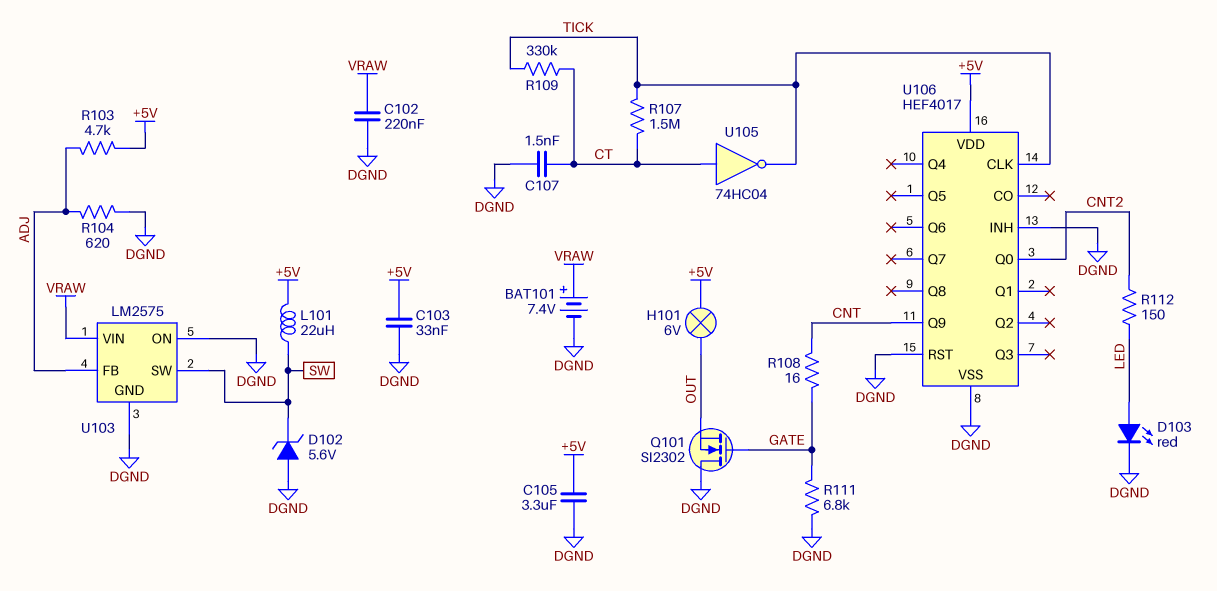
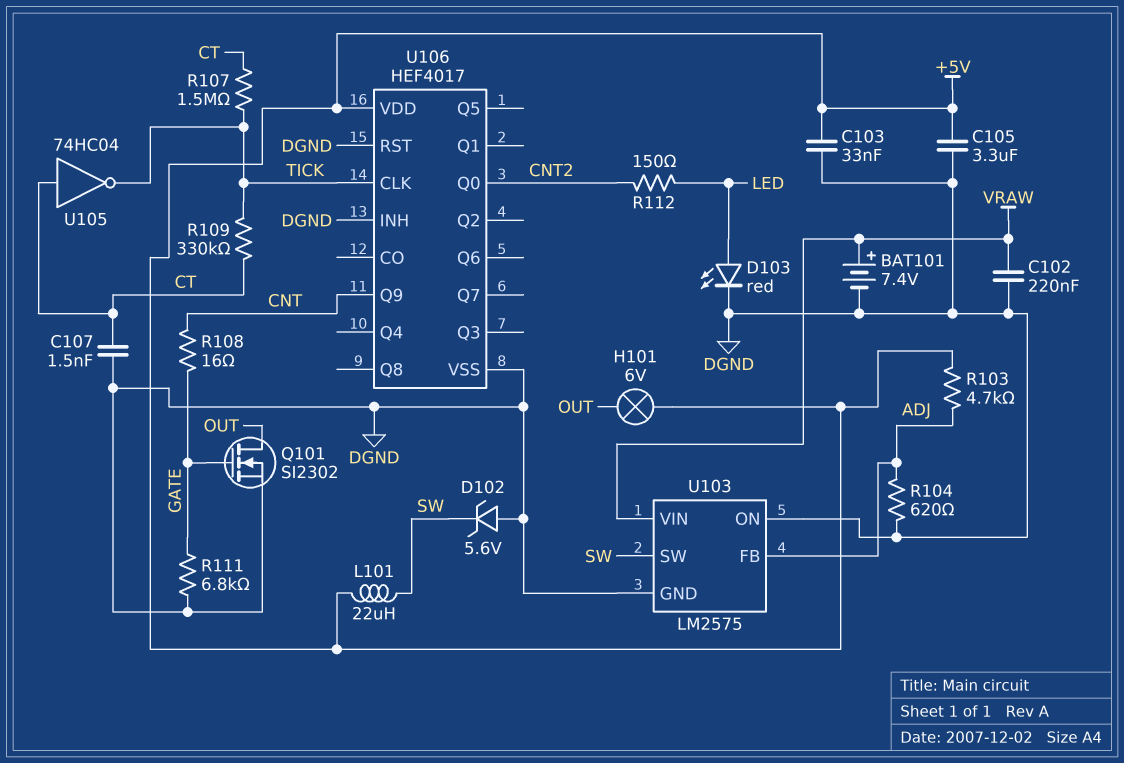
Q101: NMOS SI2302 (G GATE, D DGND, S OUT) -> NMOS SI2302 (G GATE, D OUT, S DGND)

